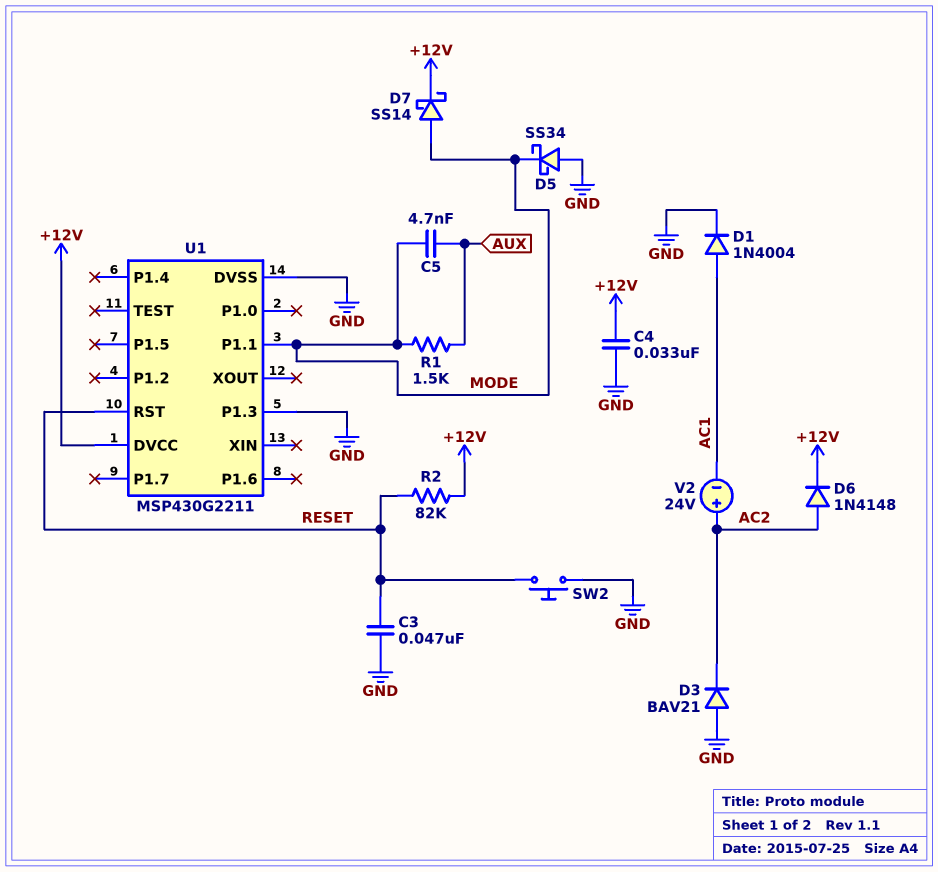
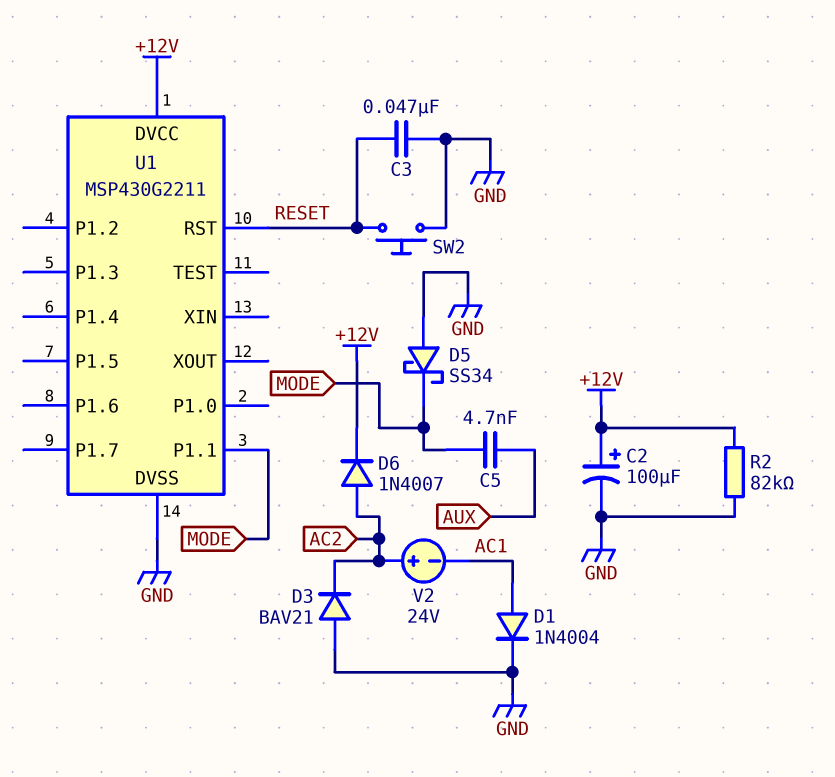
C2: none -> 100uF (plus +12V, minus GND)
C4: 33nF (+12V, GND) -> none
D6: diode 1N4148 (A AC2, K +12V) -> diode 1N4007 (A AC2, K +12V)
D7: schottky SS14 (A MODE, K +12V) -> none
R1: 1.5k (AUX, MODE) -> none
R2: 82k (+12V, RESET) -> 82k (+12V, GND)
U1 pin P1.3: GND -> none

